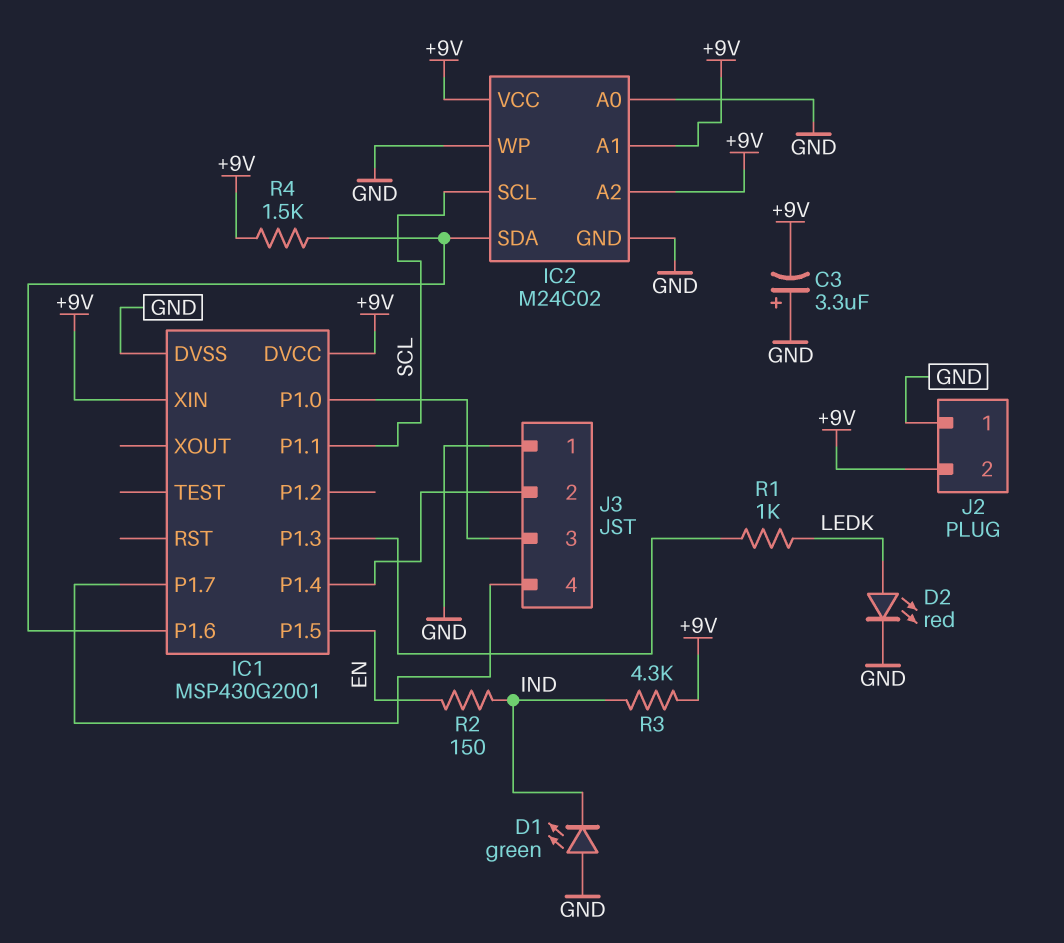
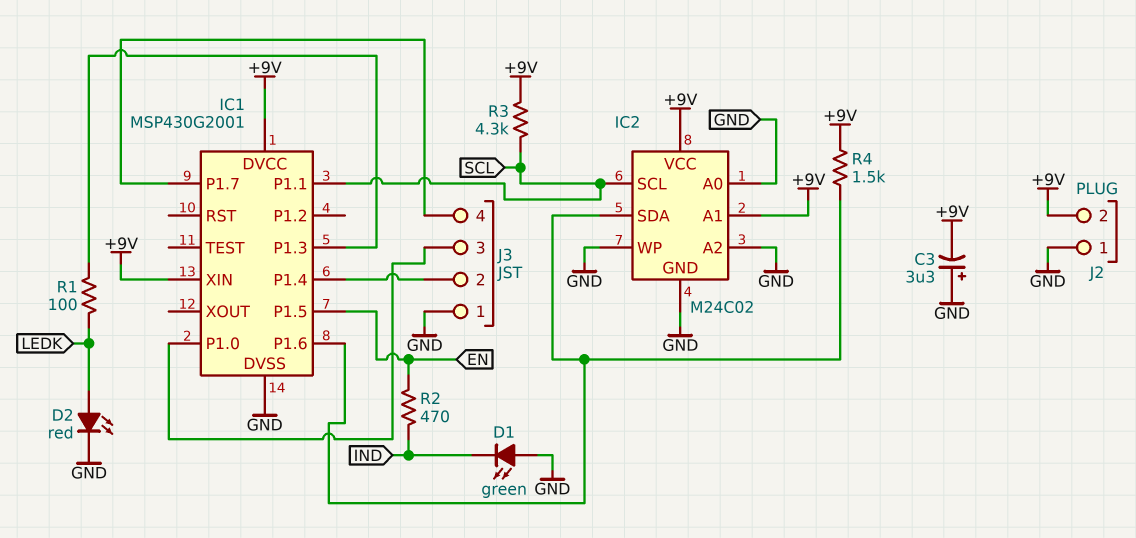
IC2 pin A2: +9V -> GND
R1: 1k (IC1/P1.3, LEDK) -> 100 (IC1/P1.3, LEDK)
R2: 150 (EN, IND) -> 470 (EN, IND)
R3: 4.3k (+9V, IND) -> 4.3k (+9V, SCL)

